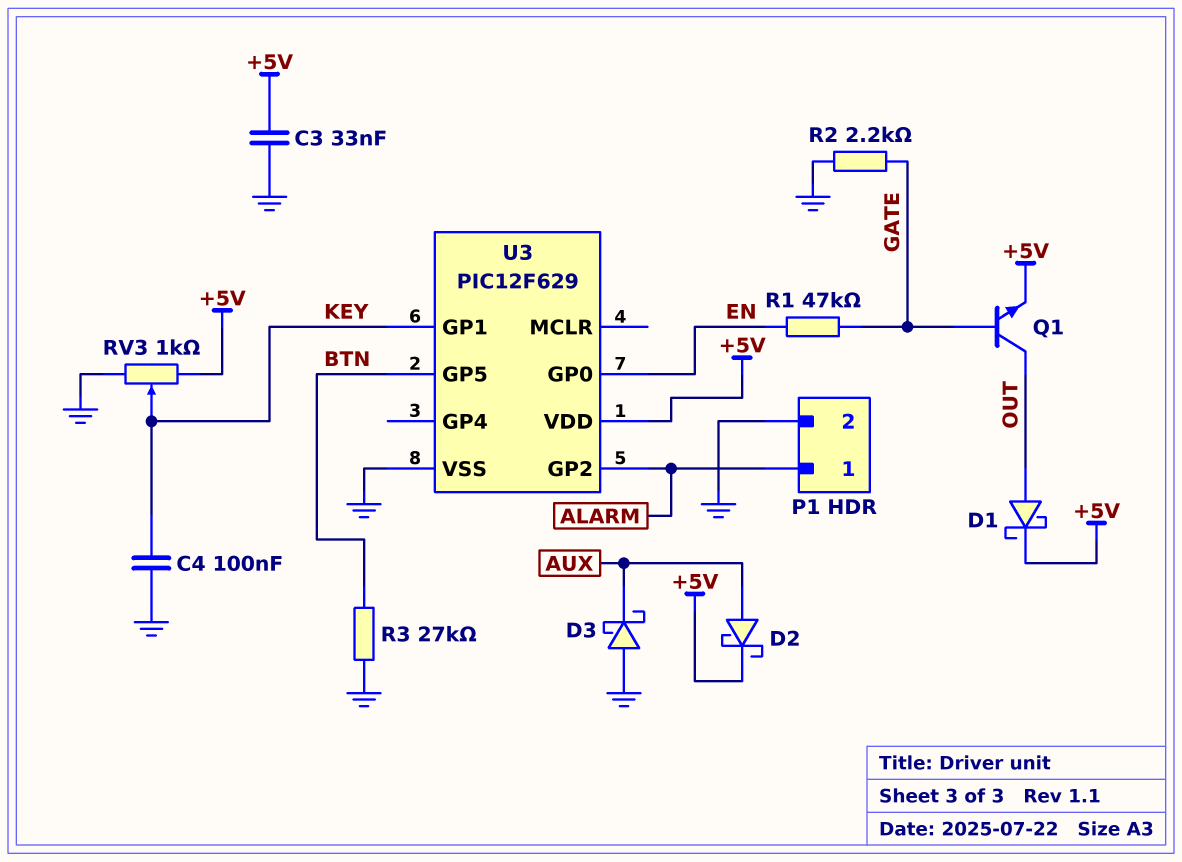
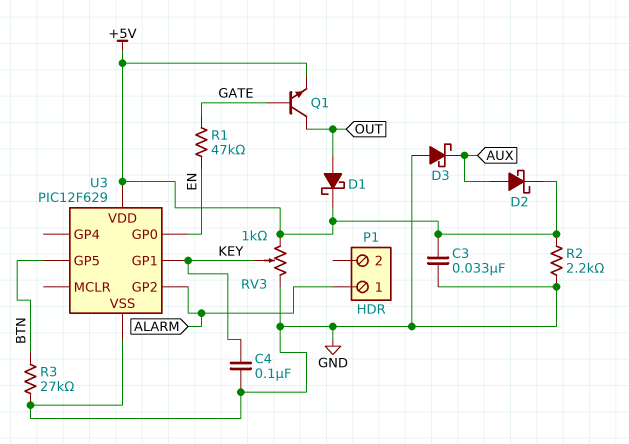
P1 pin 2: GND -> none
R2: 2.2k (GATE, GND) -> 2.2k (+5V, GND)

